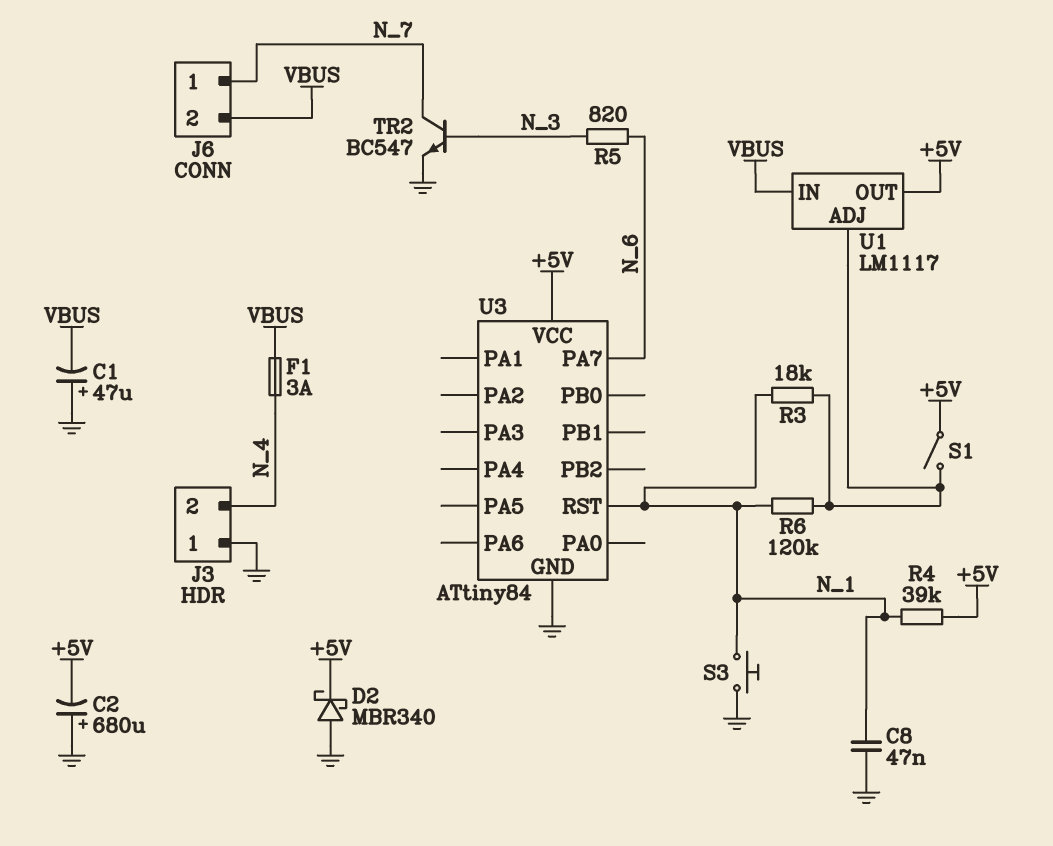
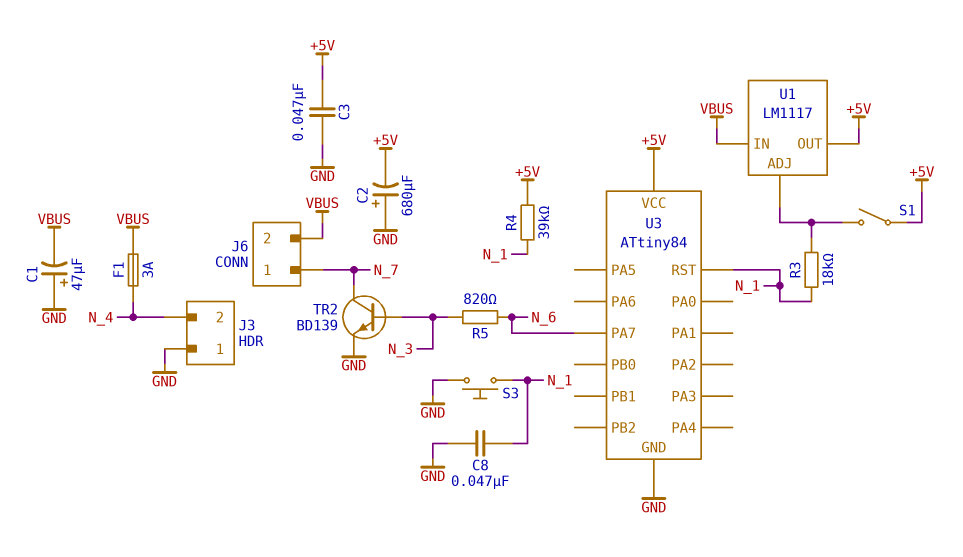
C3: none -> 47nF (+5V, GND)
D2: schottky MBR340 (A GND, K +5V) -> none
R6: 120k (N_1, U1/ADJ) -> none
TR2: NPN BC547 (B N_3, C N_7, E GND) -> NPN BD139 (B N_3, C N_7, E GND)

